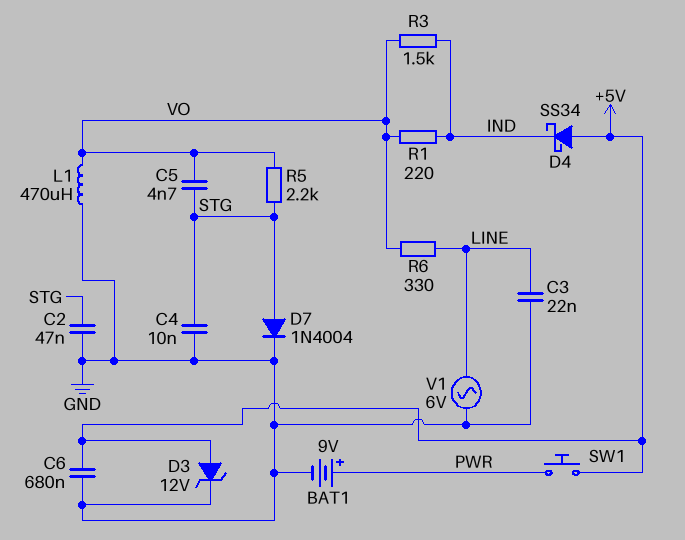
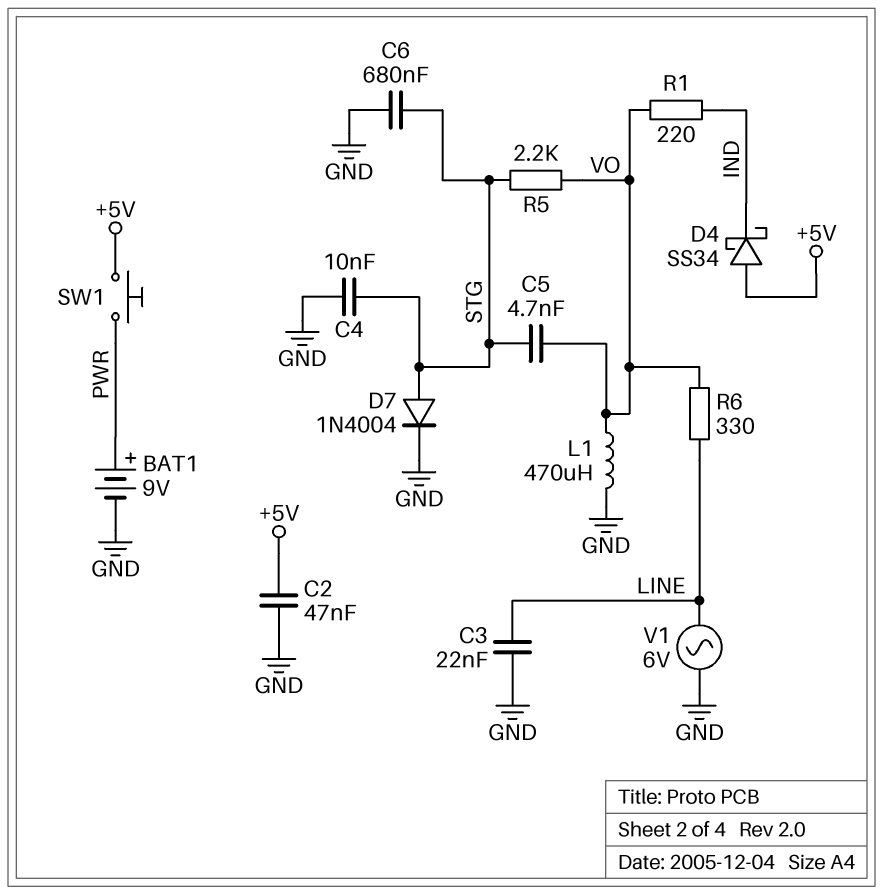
C2: 47nF (GND, STG) -> 47nF (+5V, GND)
C6: 680nF (+5V, GND) -> 680nF (GND, STG)
D3: zener 12V (A +5V, K GND) -> none
R3: 1.5k (IND, VO) -> none

